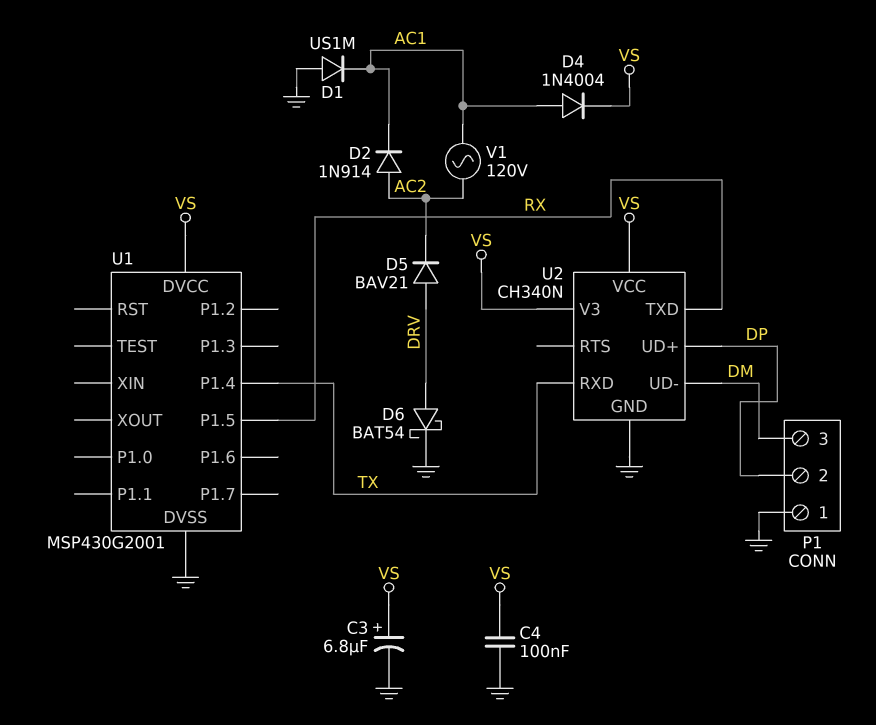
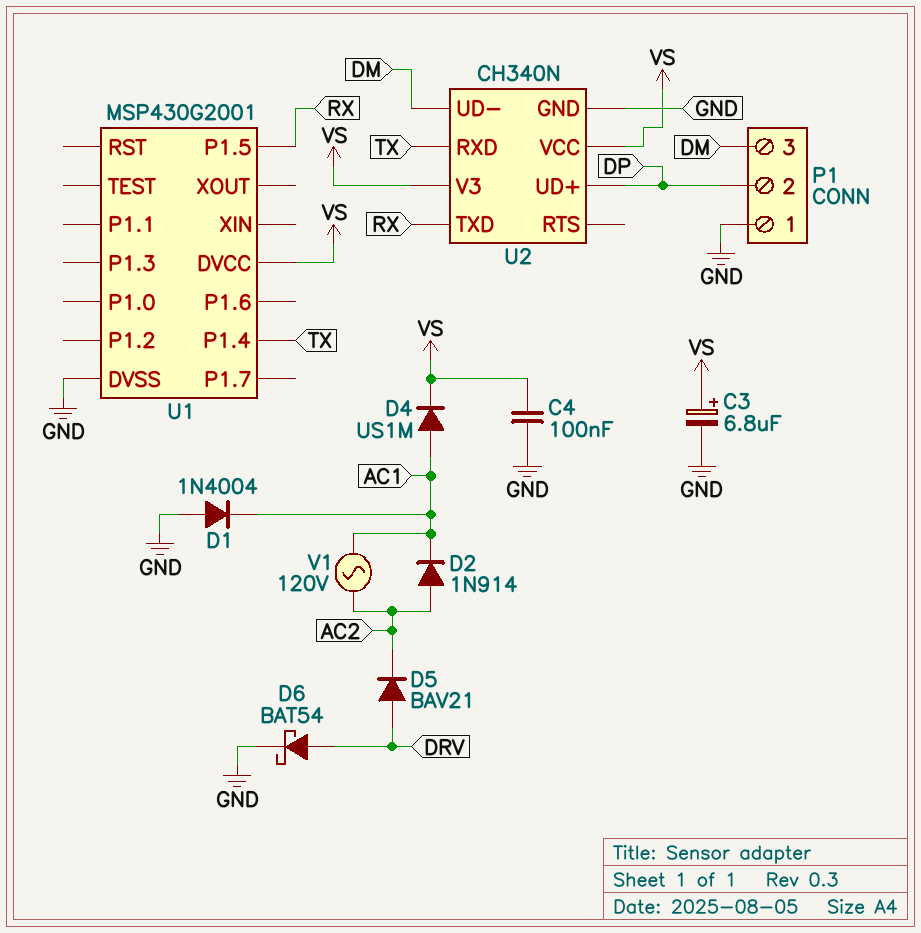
D1: diode US1M (A GND, K AC1) -> diode 1N4004 (A GND, K AC1)
D4: diode 1N4004 (A AC1, K VS) -> diode US1M (A AC1, K VS)

